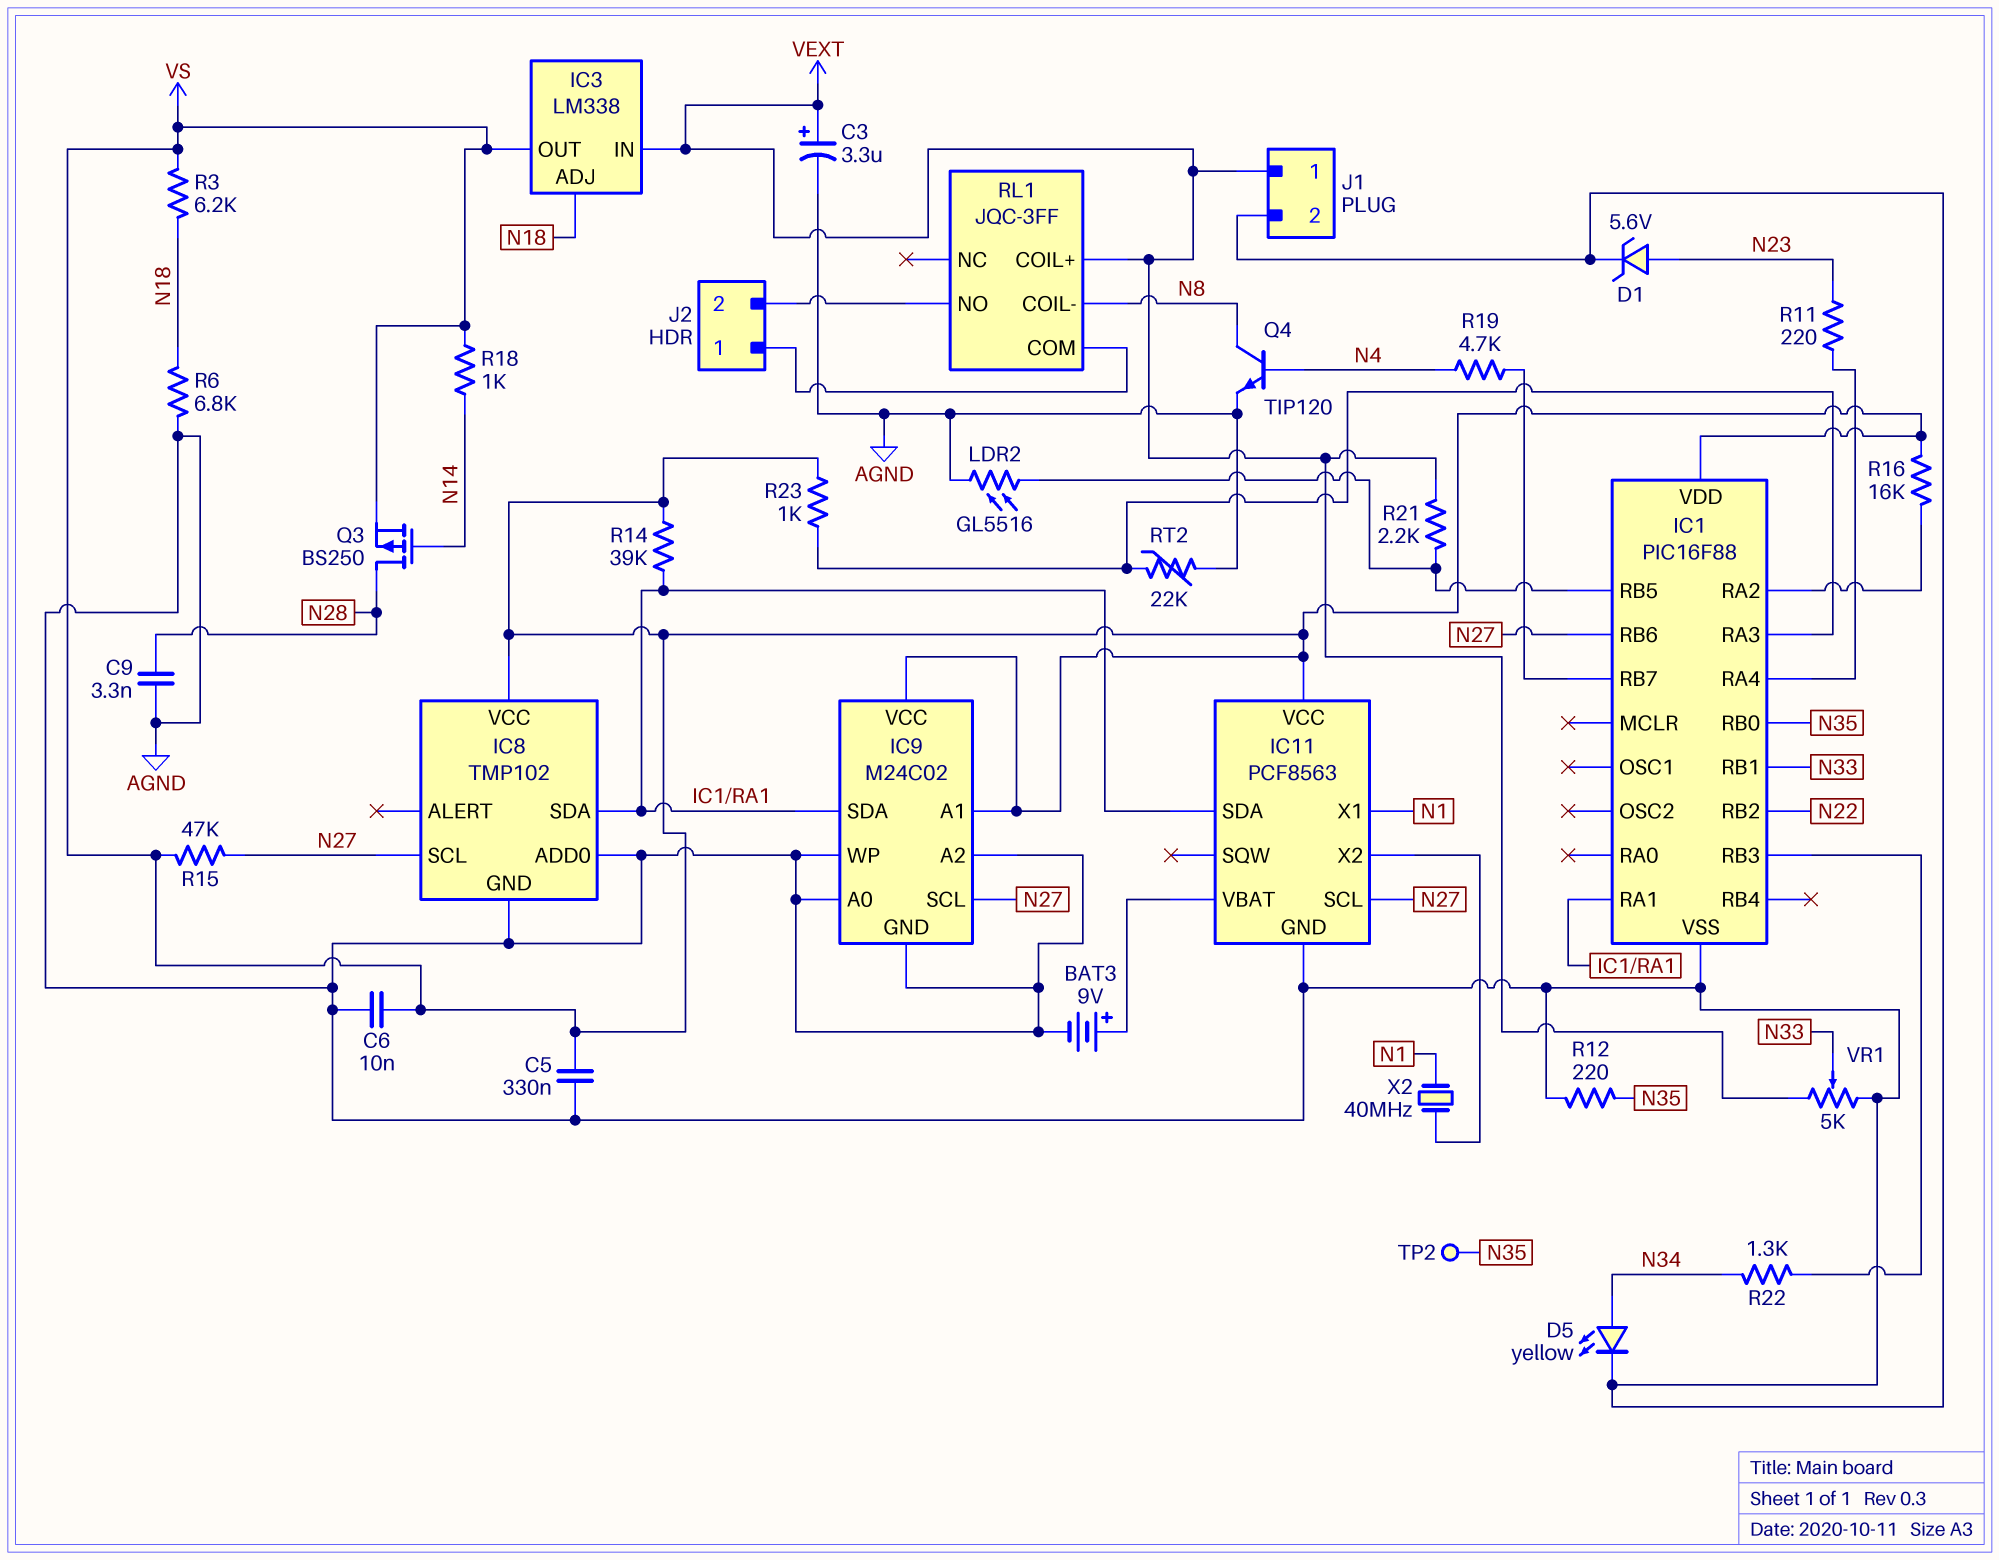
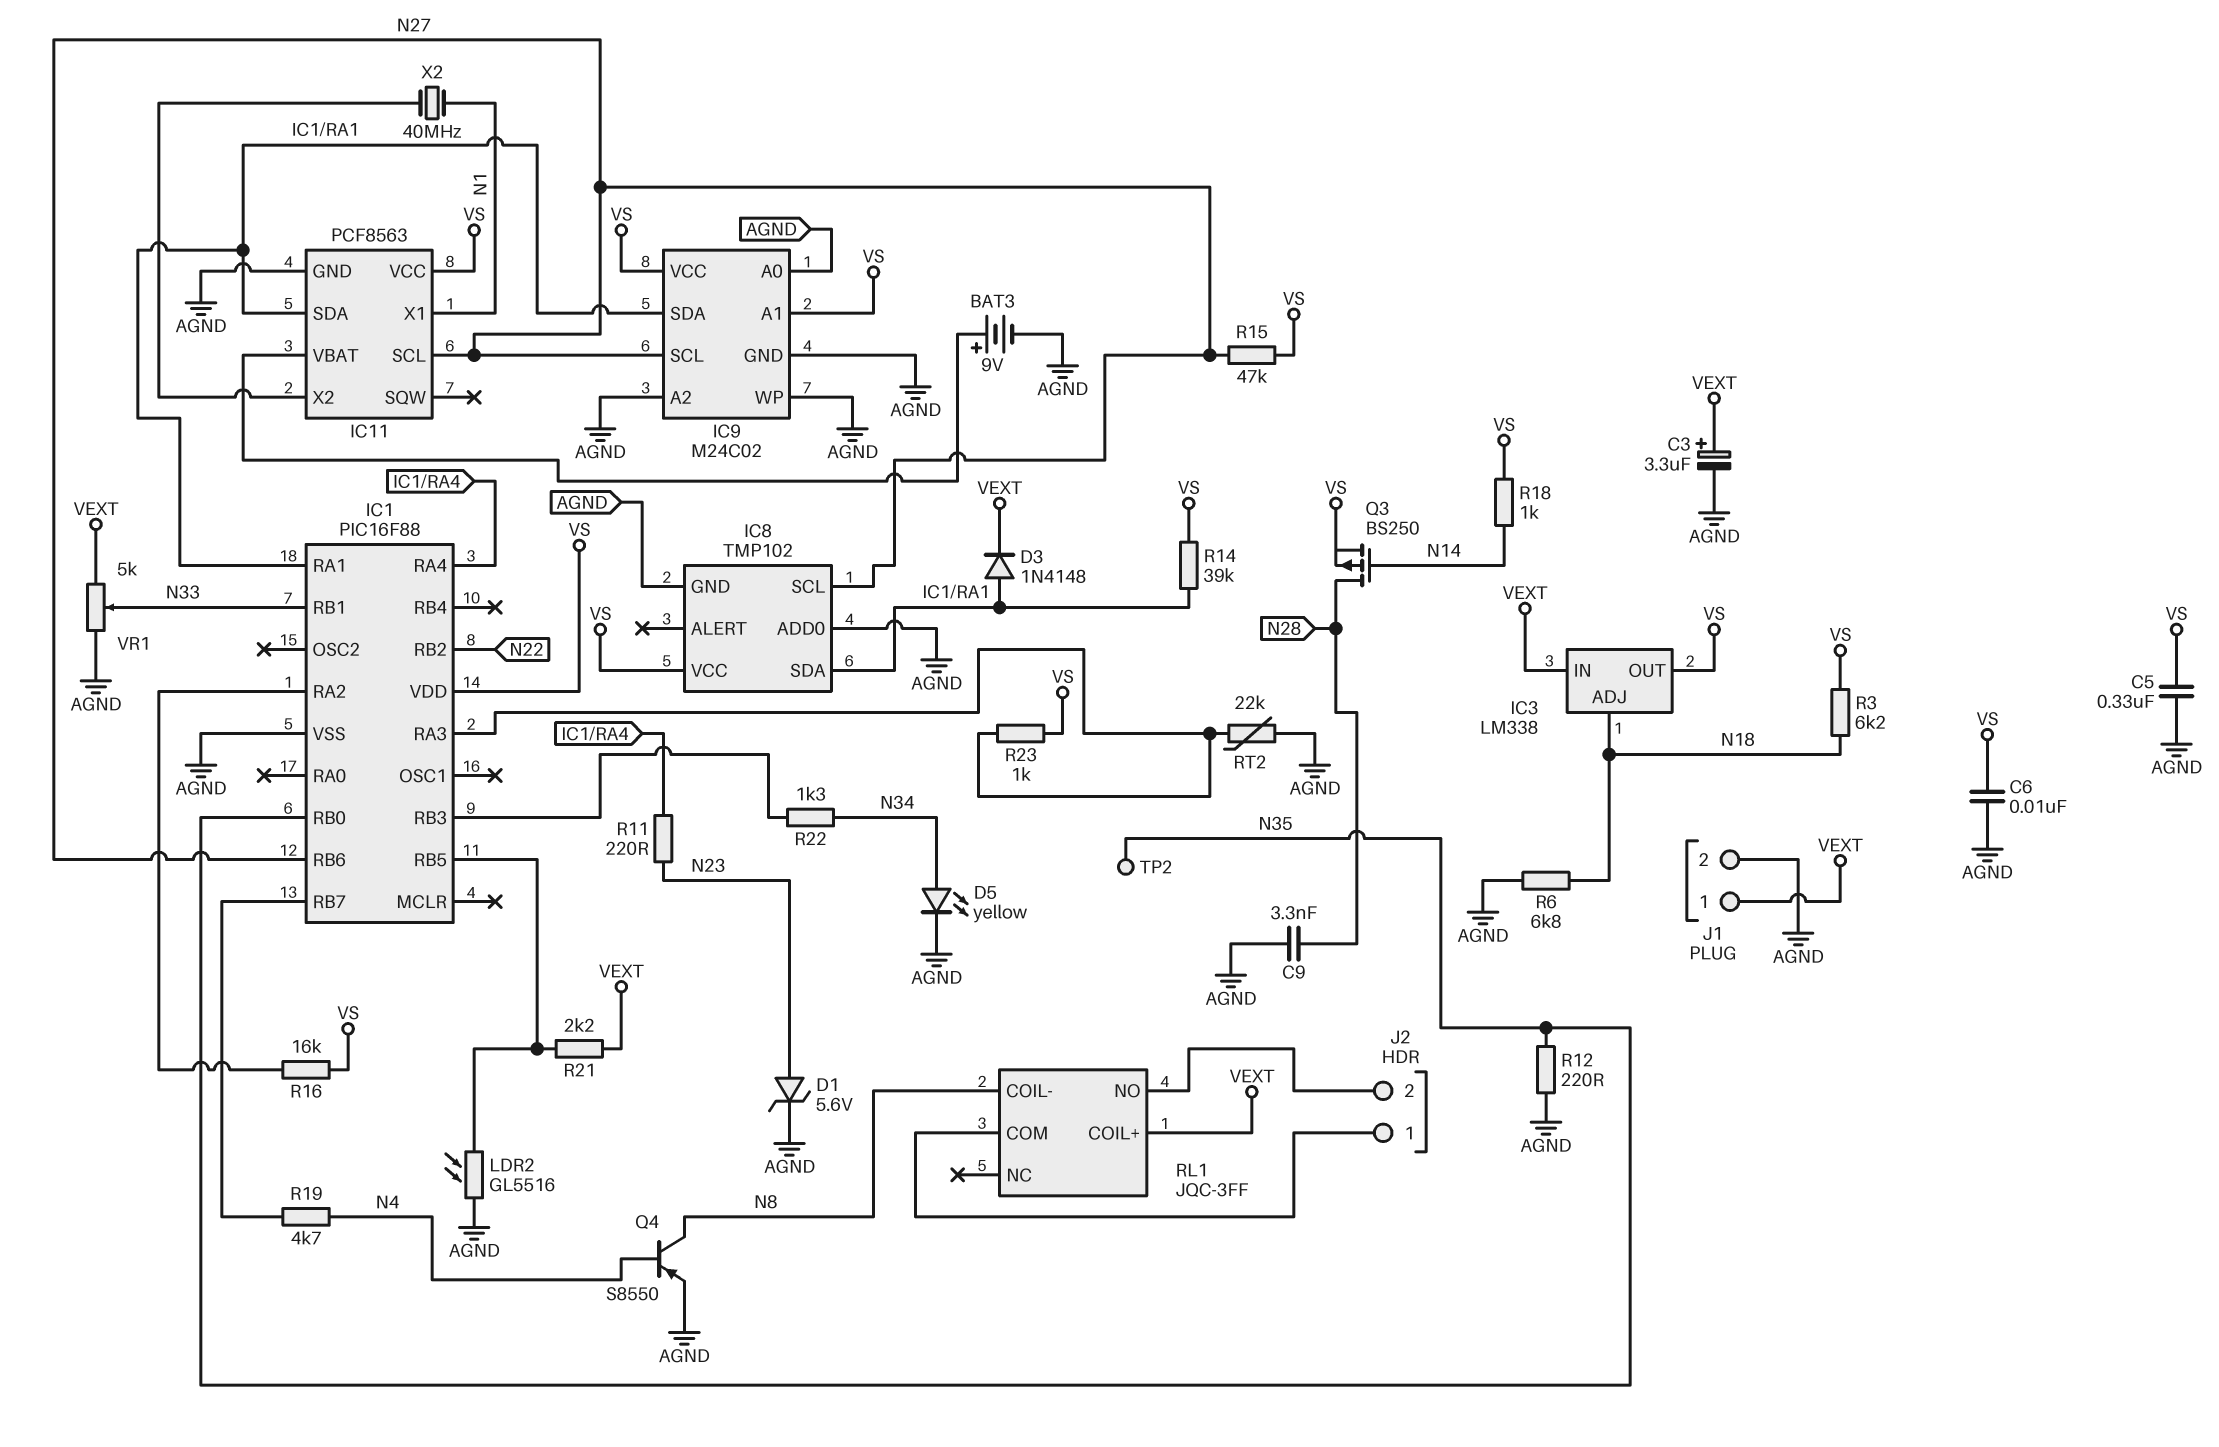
D3: none -> diode 1N4148 (A IC1/RA1, K VEXT)
Q4: NPN TIP120 (B N4, C N8, E AGND) -> PNP S8550 (B N4, C N8, E AGND)

